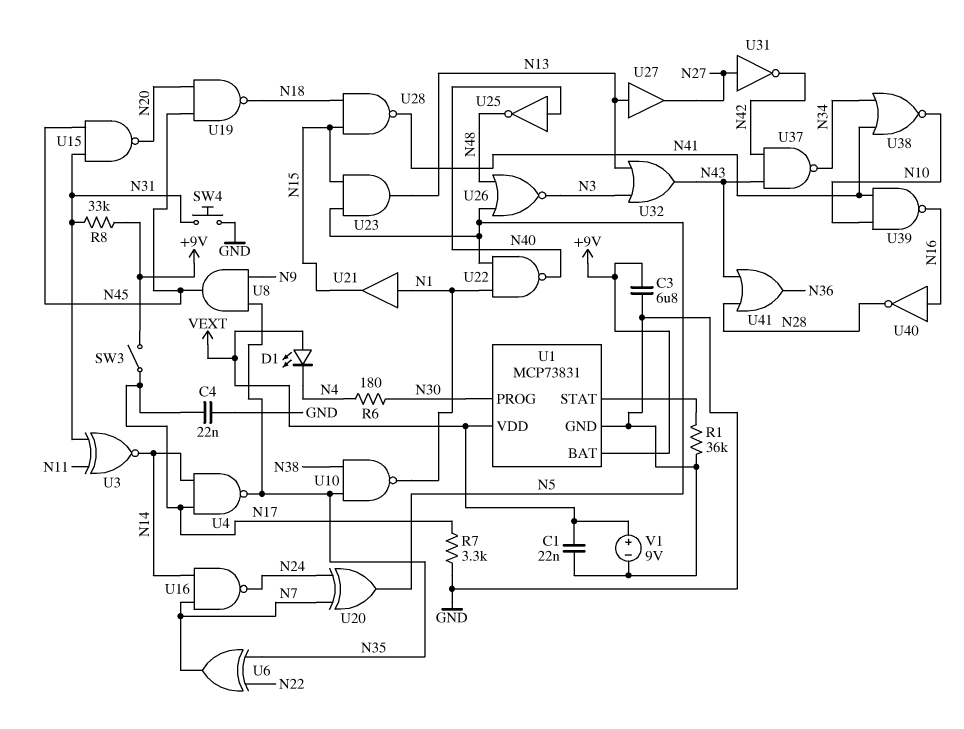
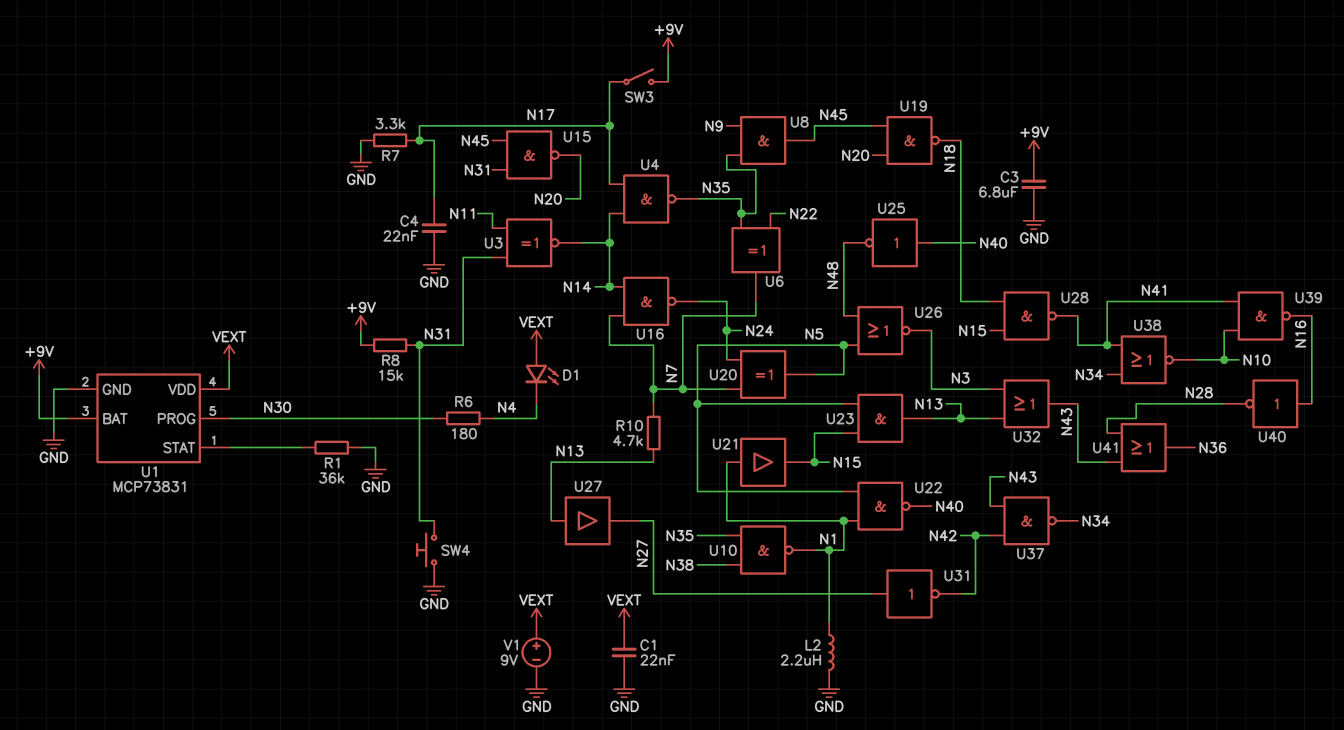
L2: none -> 2.2uH (GND, N1)
R8: 33k (+9V, N31) -> 15k (+9V, N31)
R10: none -> 4.7k (N7, N13)

